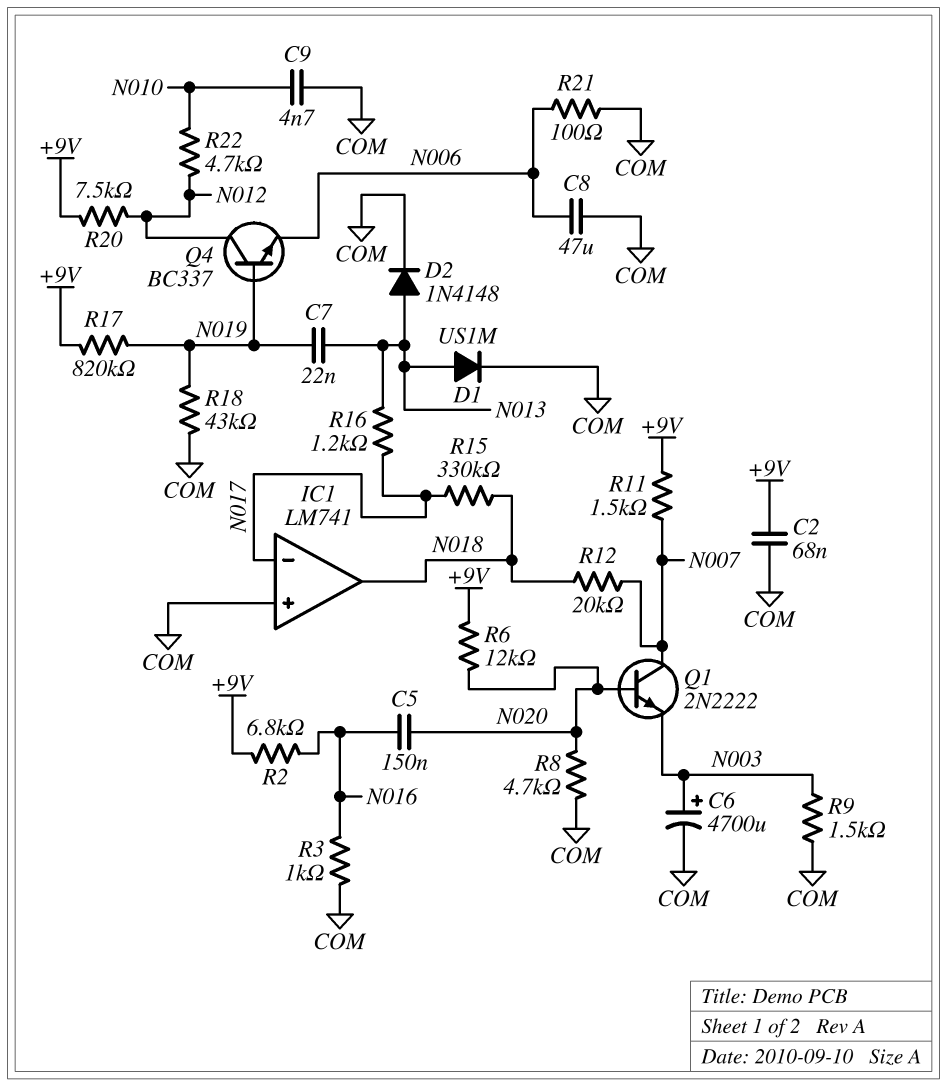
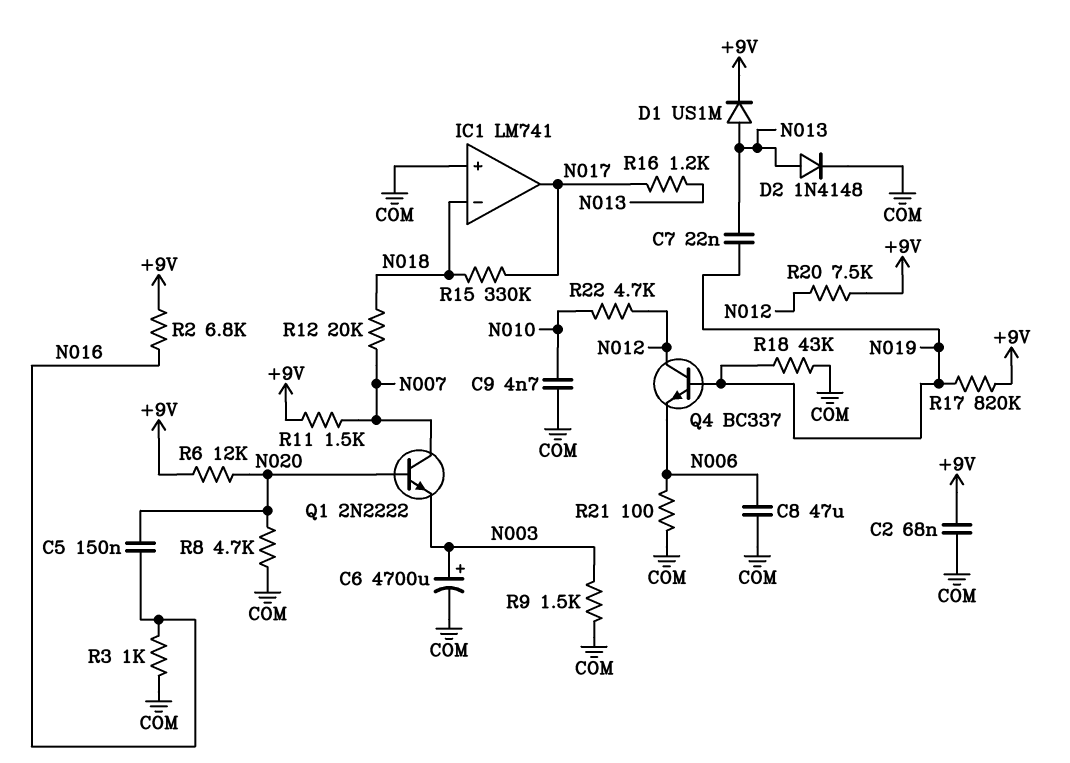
D1: diode US1M (A N013, K COM) -> diode US1M (A N013, K +9V)
IC1 pin in-: N017 -> N018
IC1 pin out: N018 -> N017

